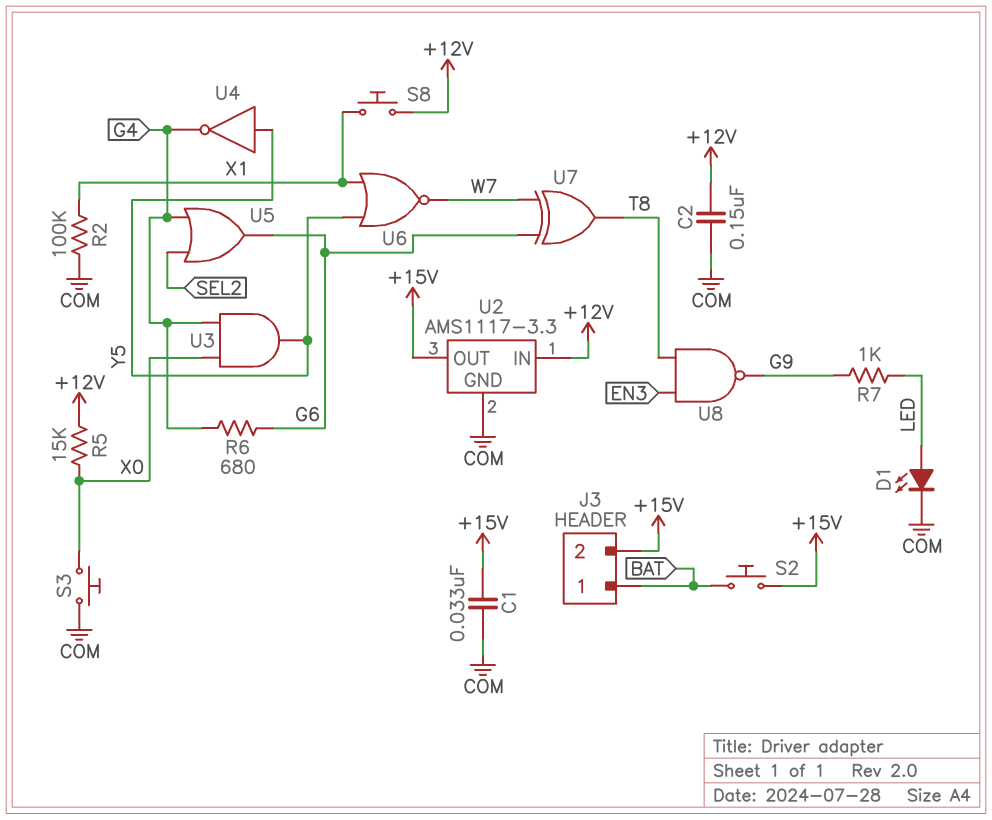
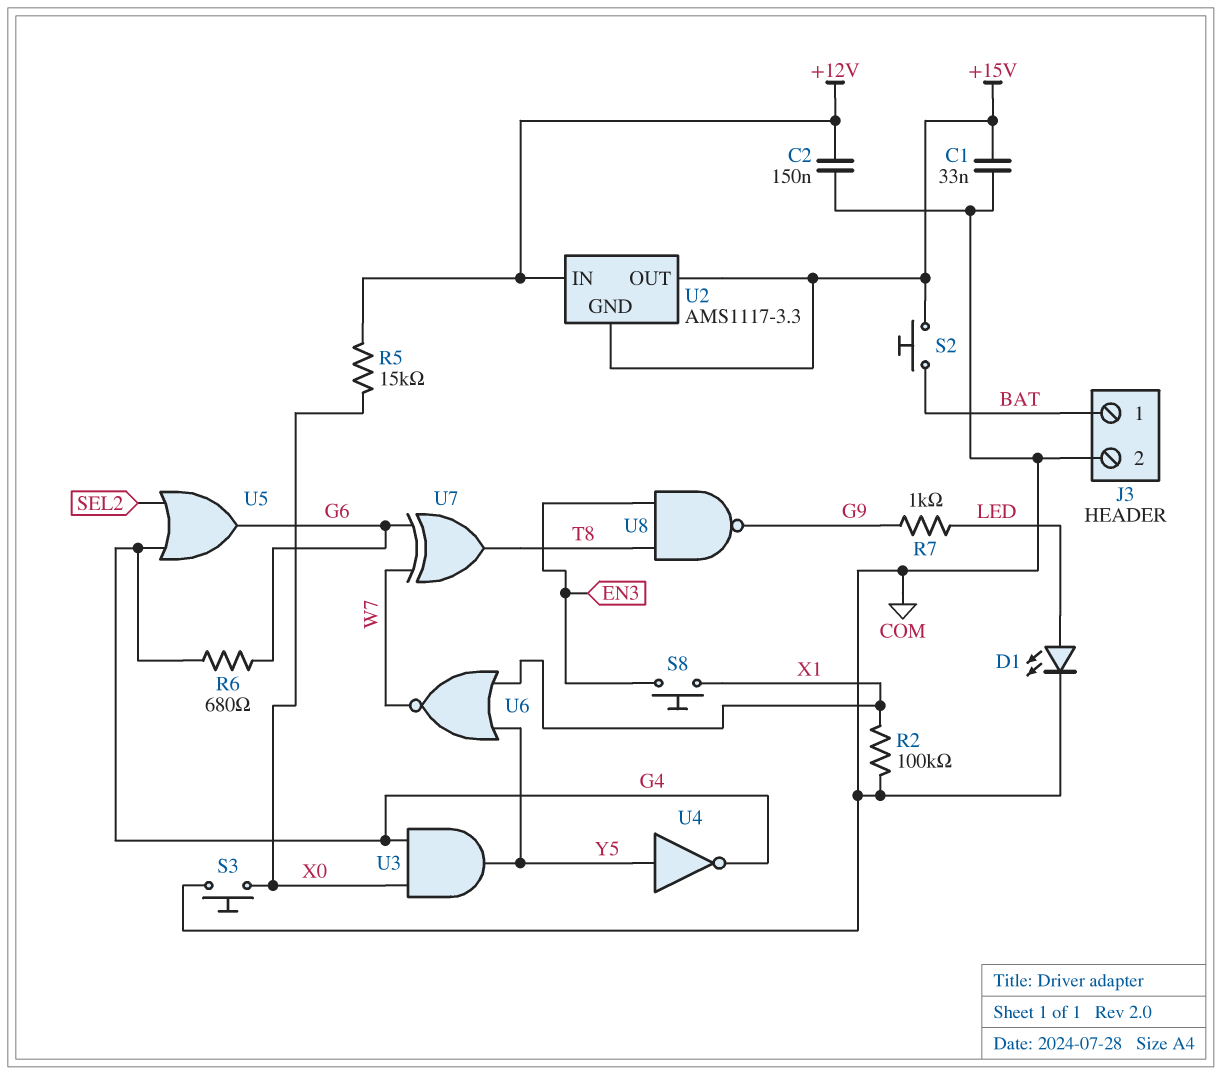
J3 pin 2: +15V -> COM
S8: button (+12V, X1) -> button (EN3, X1)
U2 pin GND: COM -> +15V

